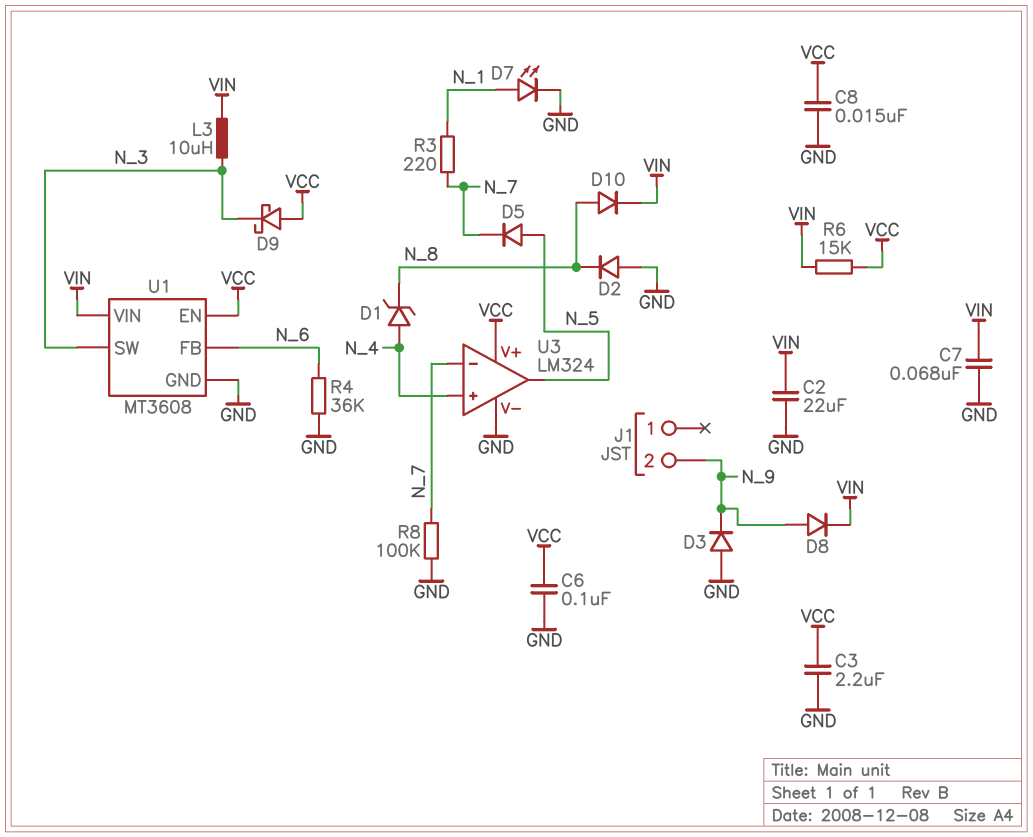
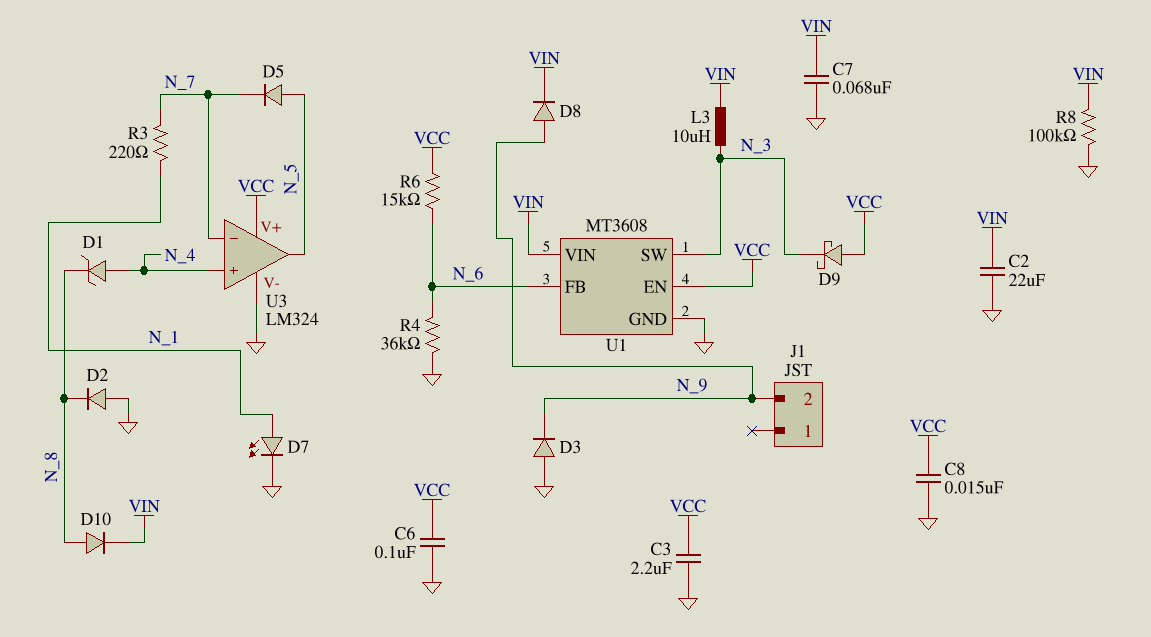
R6: 15k (VCC, VIN) -> 15k (N_6, VCC)
R8: 100k (GND, N_7) -> 100k (GND, VIN)

